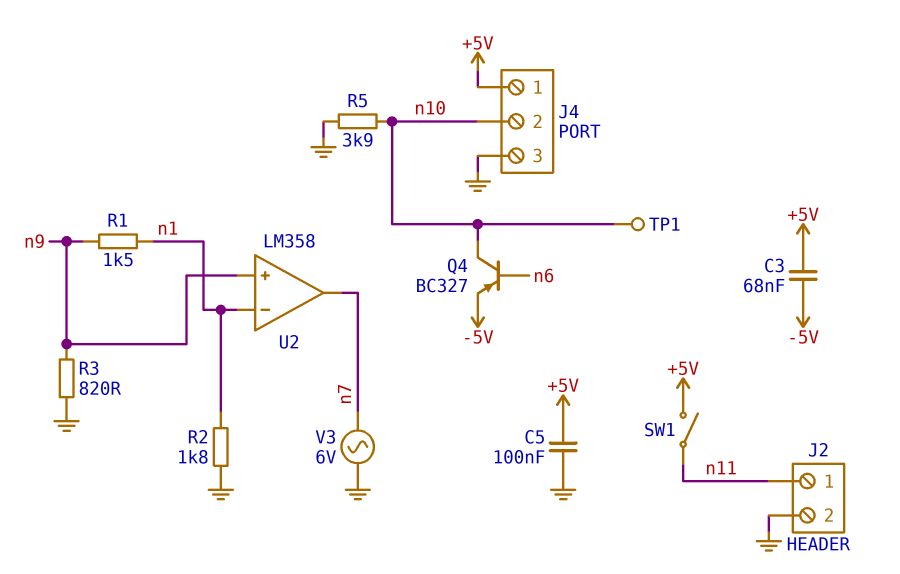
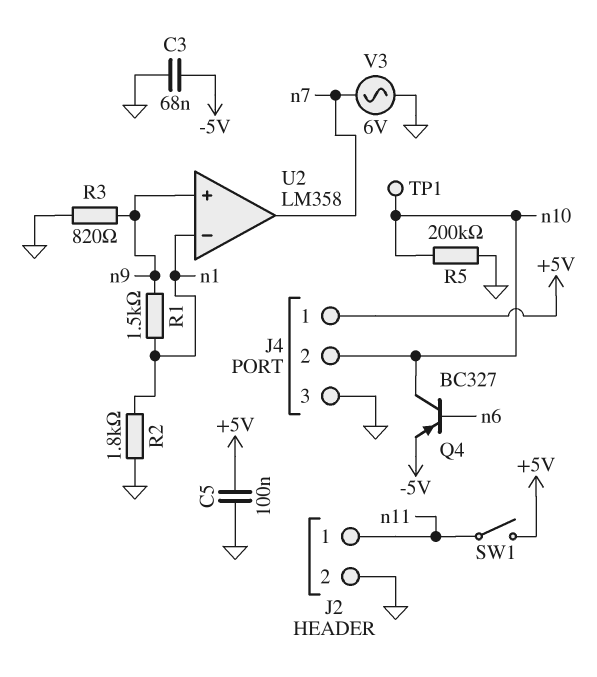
C3: 68nF (+5V, -5V) -> 68nF (-5V, GND)
R5: 3.9k (GND, n10) -> 200k (GND, n10)

